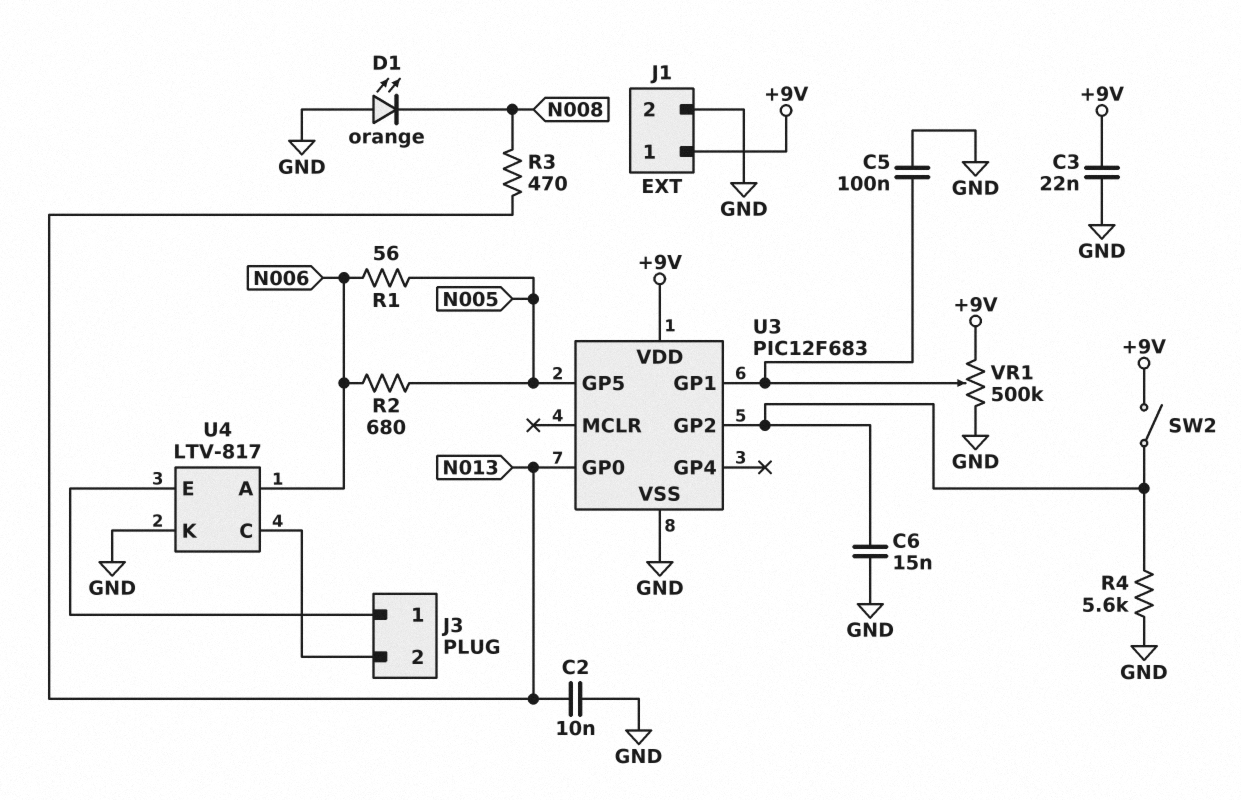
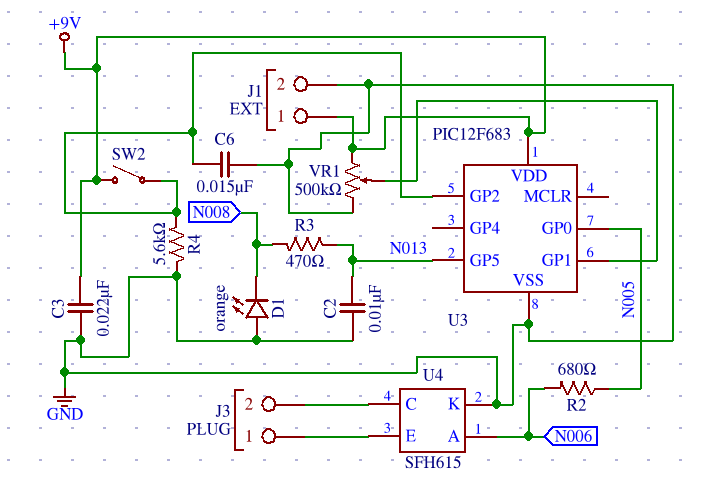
C5: 100nF (GND, U3/GP1) -> none
R1: 56 (N005, N006) -> none
U3 pin GP0: N013 -> N005
U3 pin GP5: N005 -> N013
U4: LTV-817 -> SFH615

